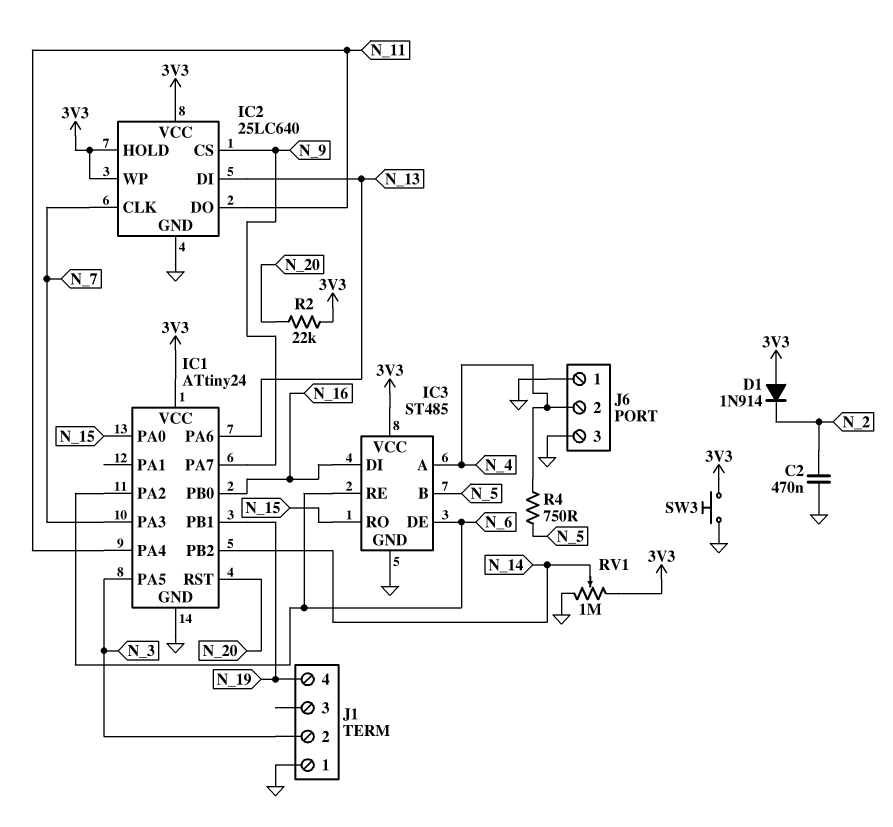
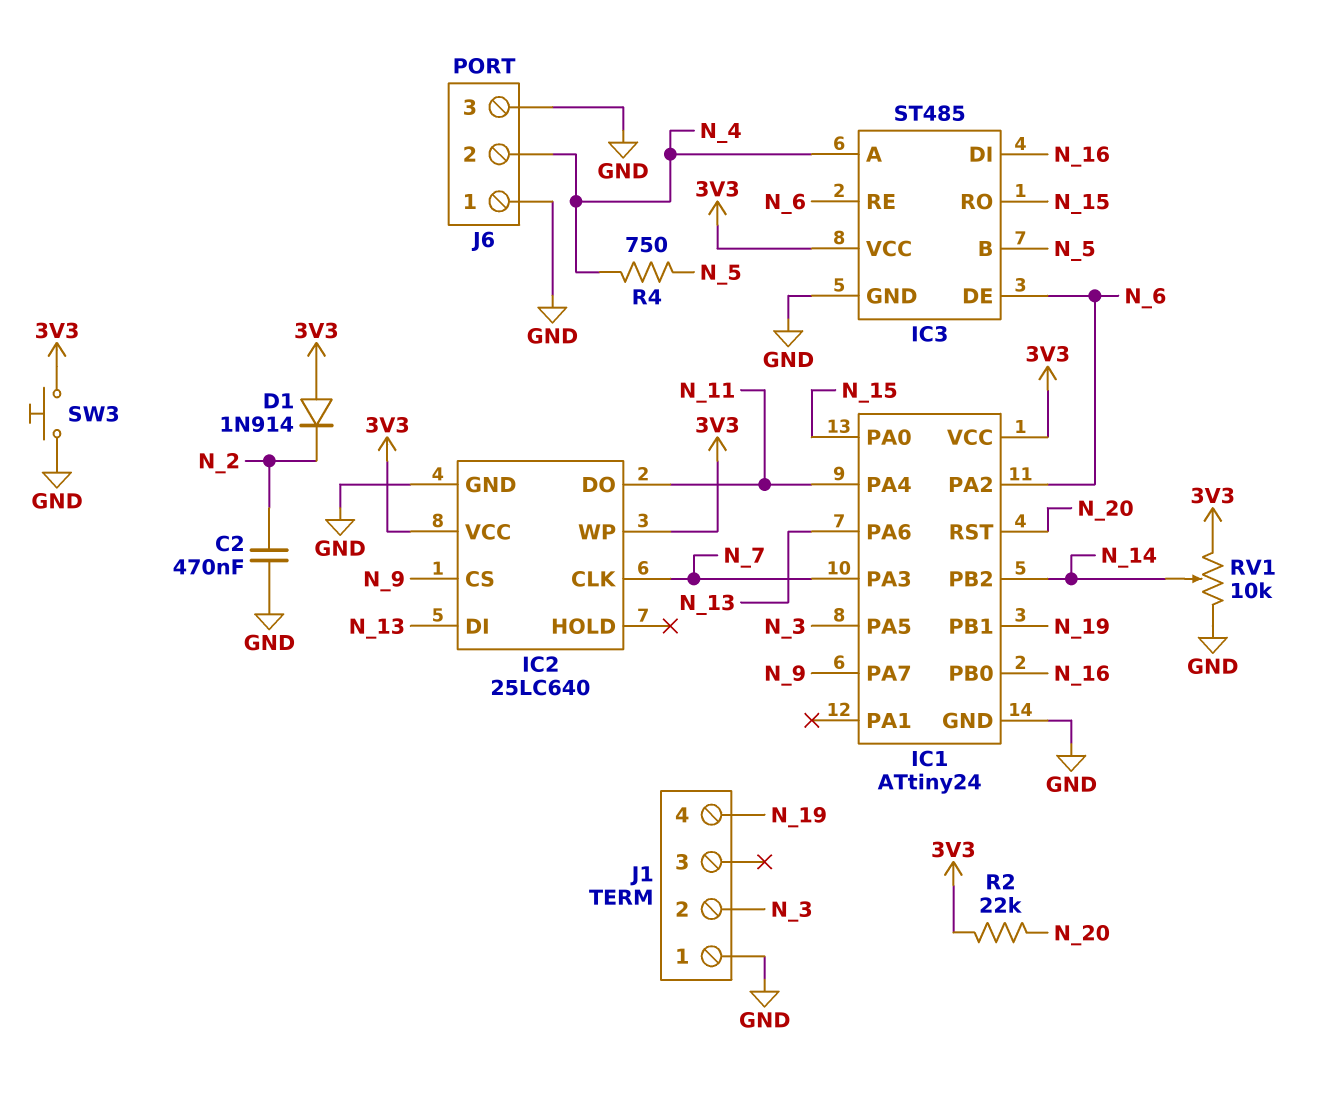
IC2 pin HOLD: 3V3 -> none
RV1: 1M (3V3, GND, wiper N_14) -> 10k (3V3, GND, wiper N_14)

